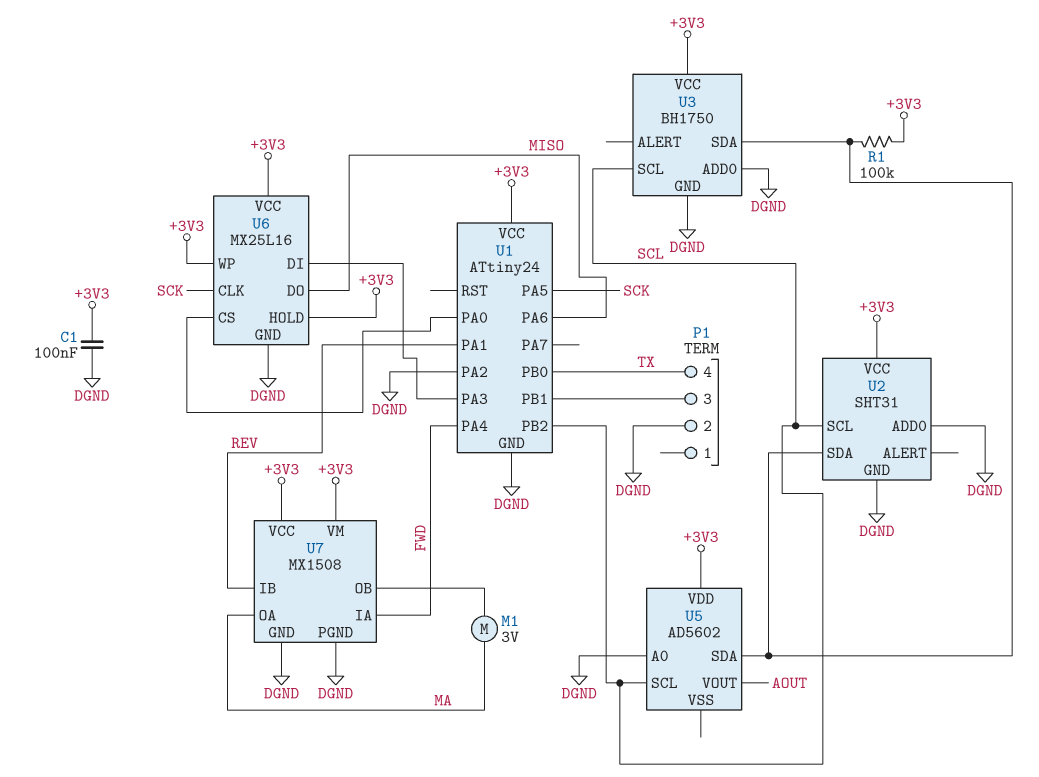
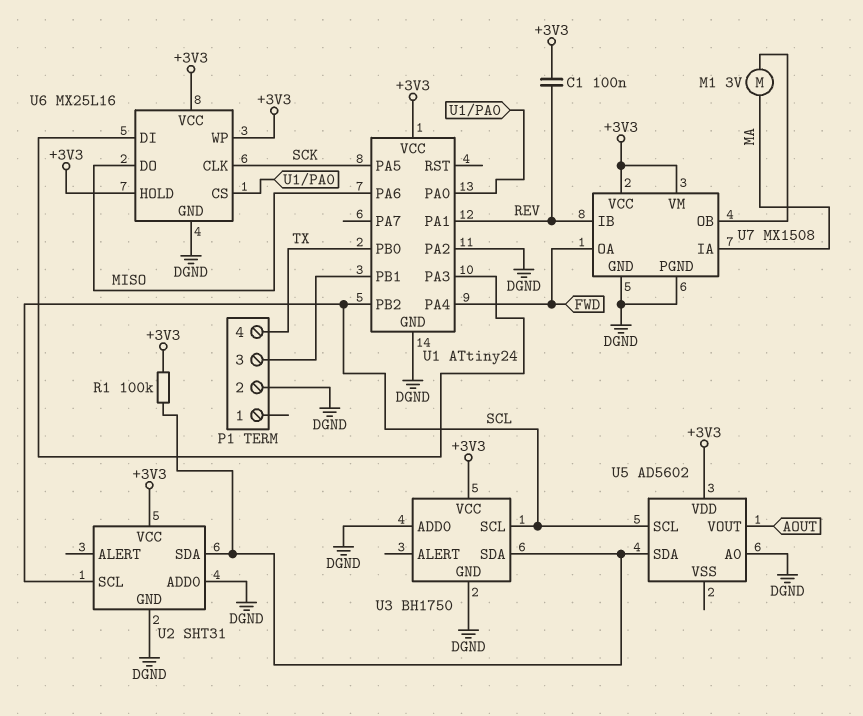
C1: 100nF (+3V3, DGND) -> 100nF (+3V3, REV)
U7 pin IA: FWD -> MA
U7 pin OA: MA -> FWD

